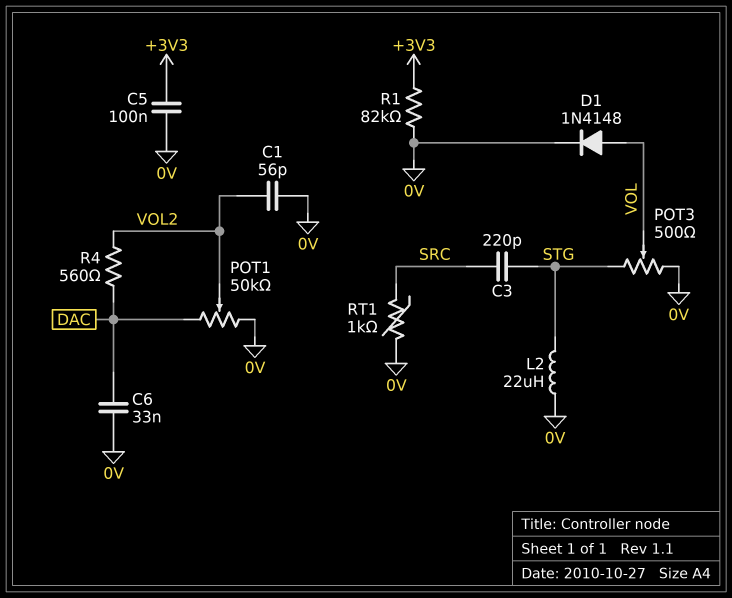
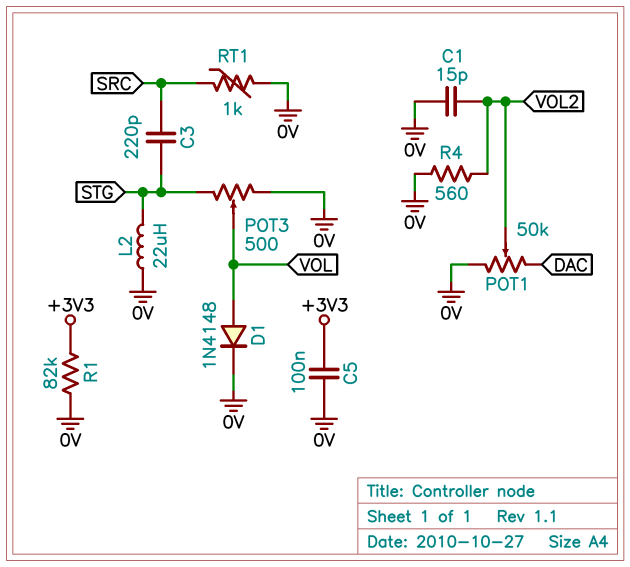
C1: 56pF (0V, VOL2) -> 15pF (0V, VOL2)
C6: 33nF (0V, DAC) -> none
R4: 560 (DAC, VOL2) -> 560 (0V, VOL2)

